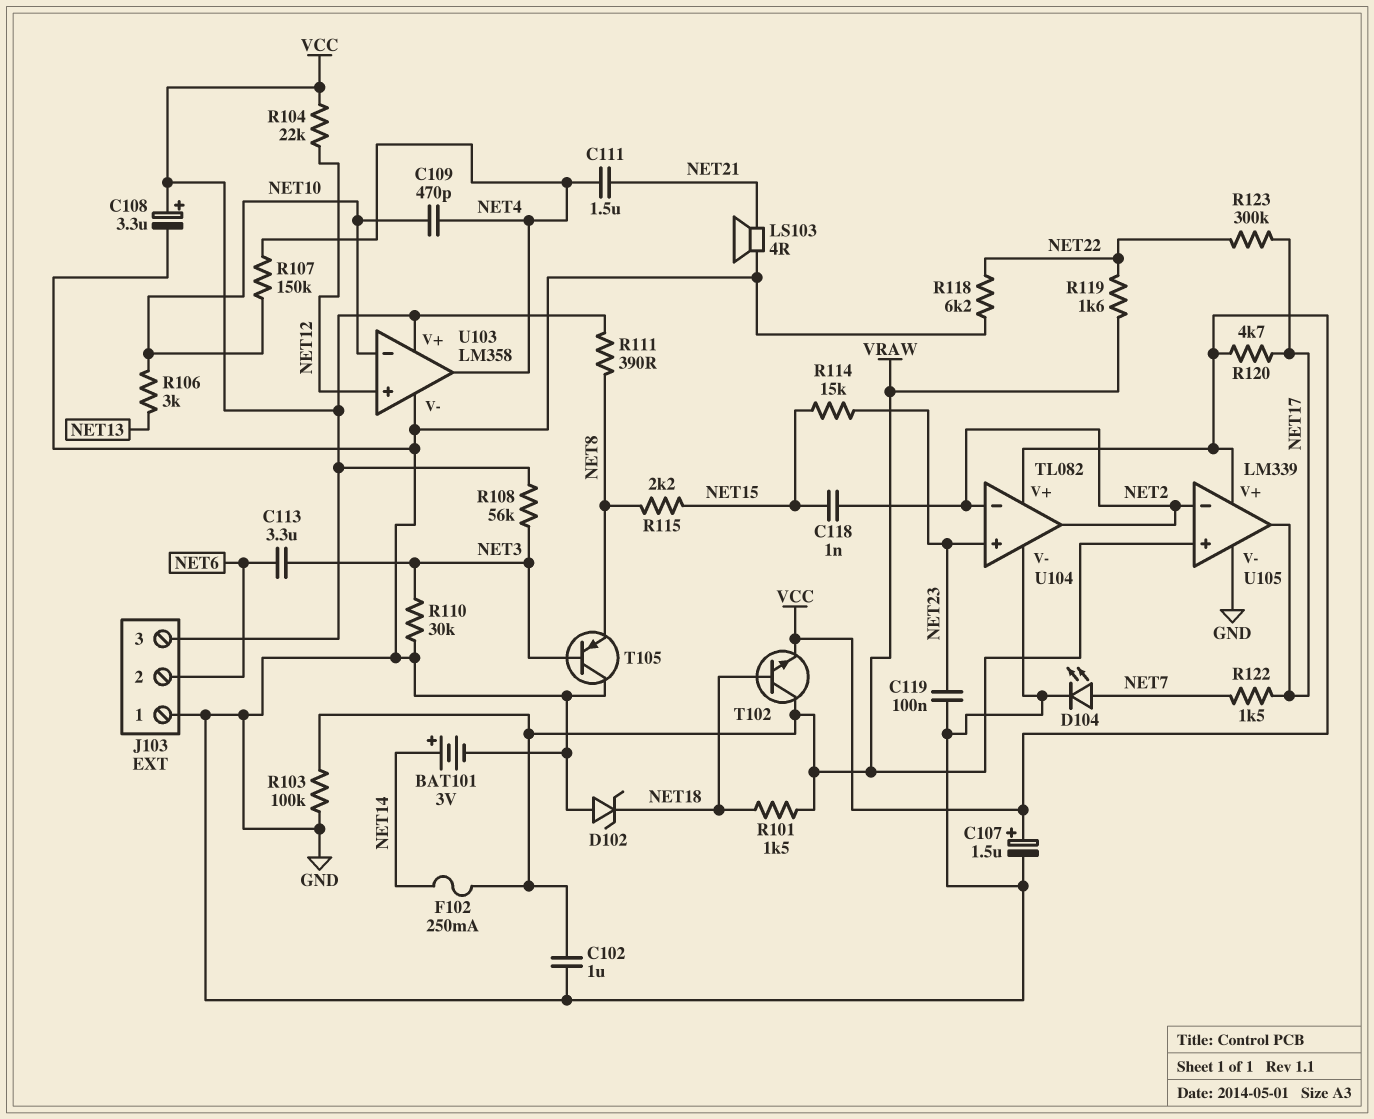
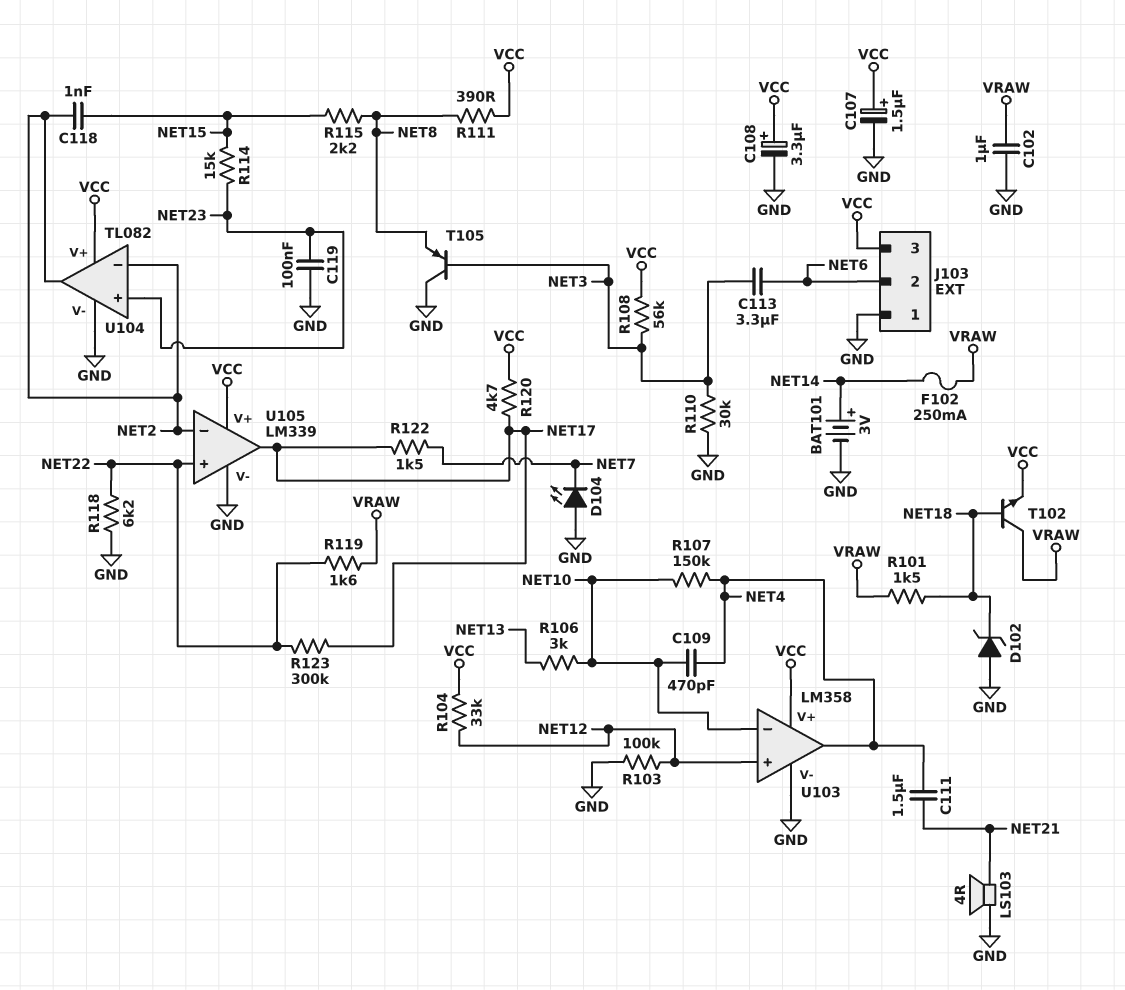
D104: LED (A NET7, K GND) -> LED (A GND, K NET7)
R103: 100k (GND, VRAW) -> 100k (GND, NET12)
R104: 22k (NET12, VCC) -> 33k (NET12, VCC)
U105 pin in+: VRAW -> NET22

